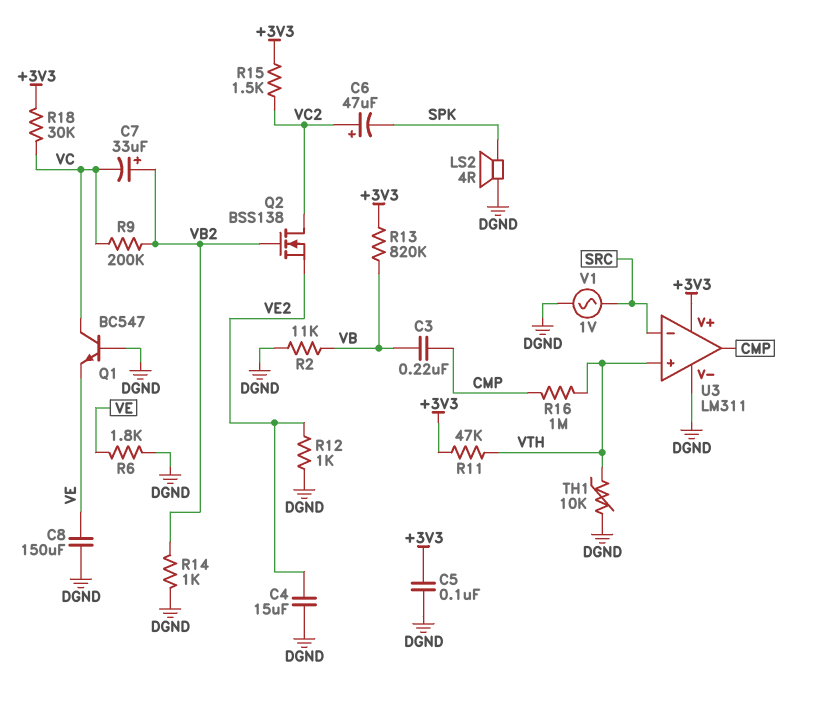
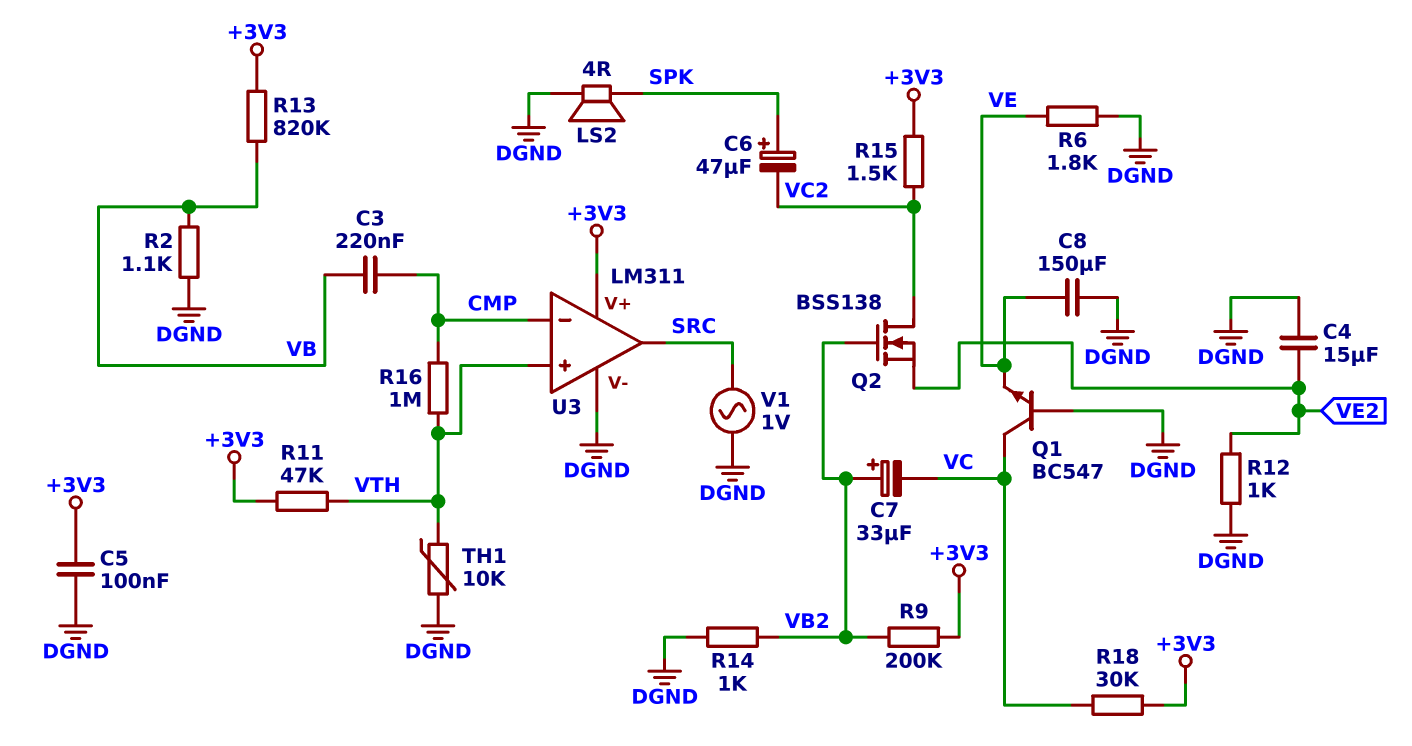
C6: 47uF (plus VC2, minus SPK) -> 47uF (plus SPK, minus VC2)
R2: 11k (DGND, VB) -> 1.1k (DGND, VB)
R9: 200k (VB2, VC) -> 200k (+3V3, VB2)
U3 pin in-: SRC -> CMP
U3 pin out: CMP -> SRC

